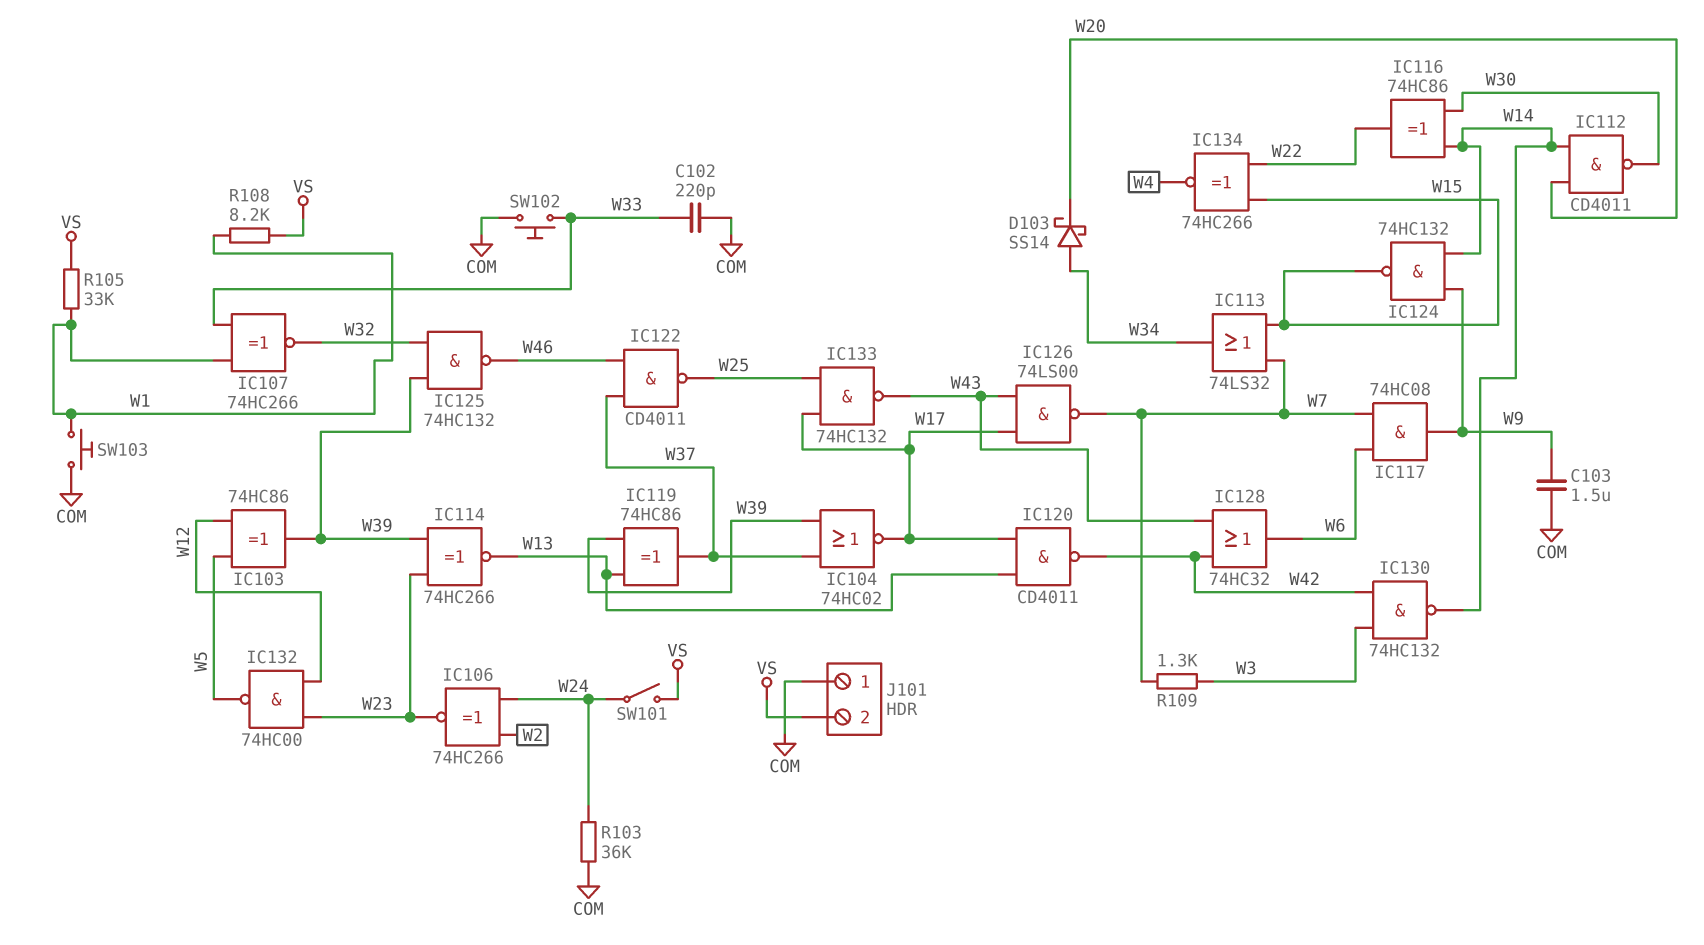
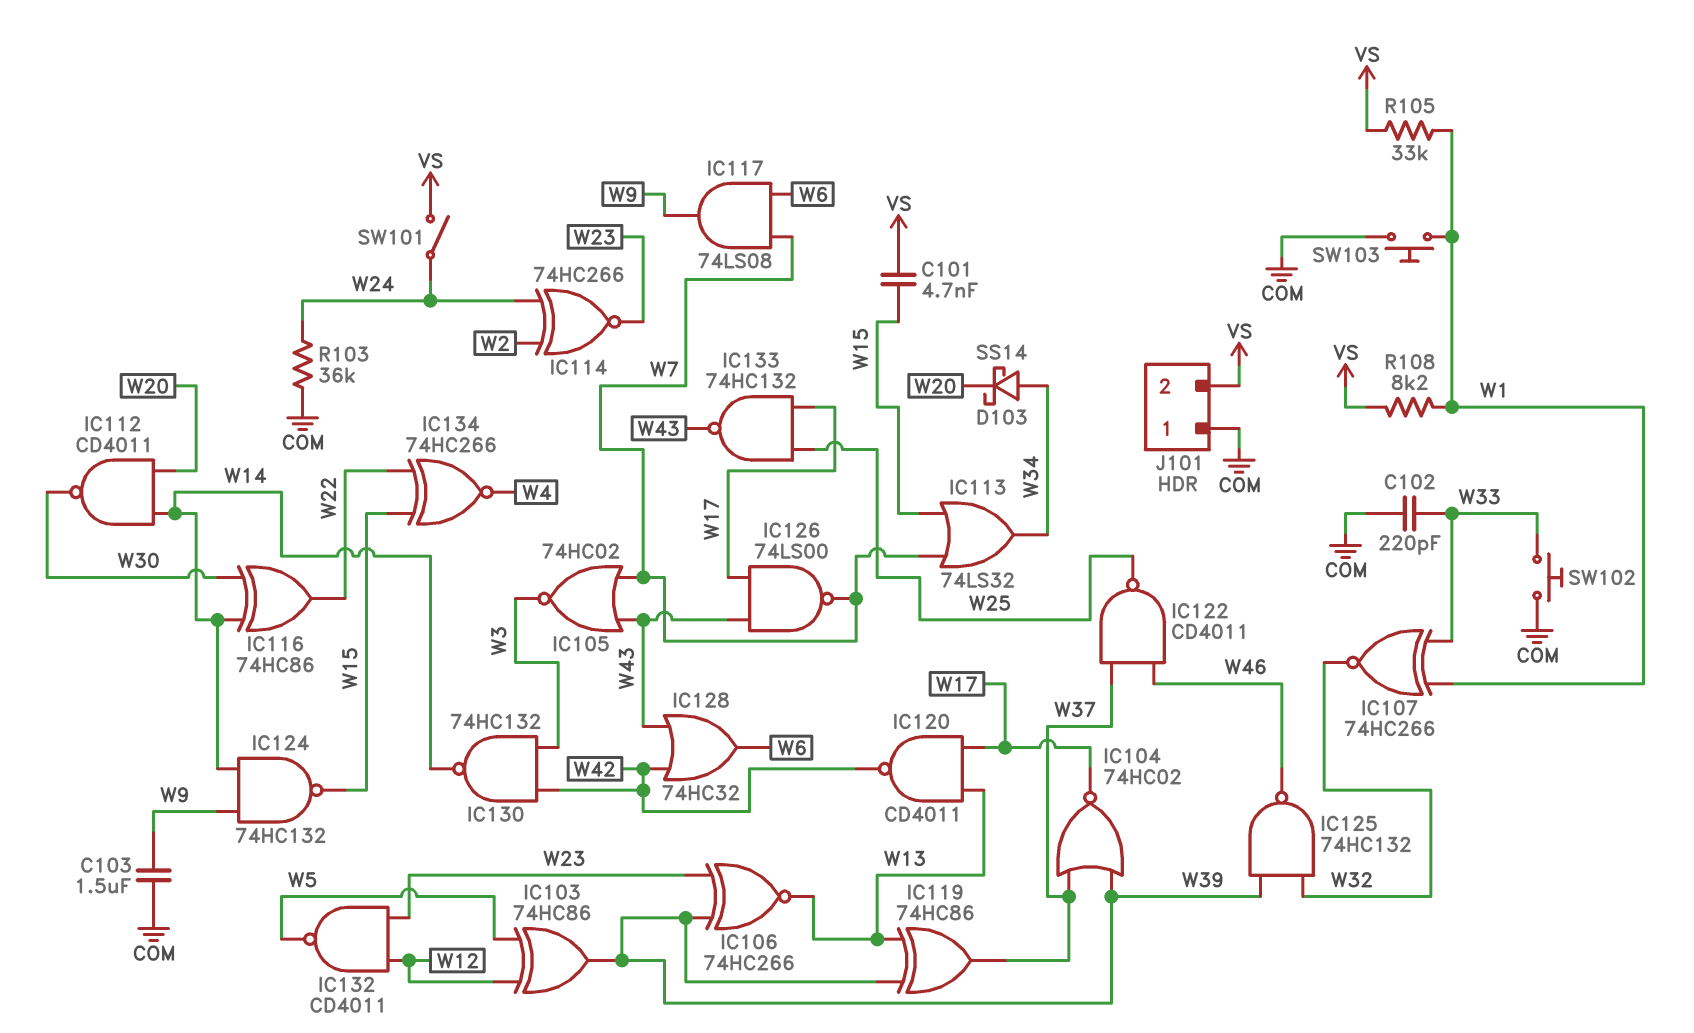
C101: none -> 4.7nF (VS, W15)
IC105: none -> NOR 74HC02 (in W7, in W43, out W3)
IC106: XNOR 74HC266 (in W2, in W24, out W23) -> XNOR 74HC266 (in W23, in W39, out W13)
IC114: XNOR 74HC266 (in W23, in W39, out W13) -> XNOR 74HC266 (in W2, in W24, out W23)
IC117: AND 74HC08 (in W6, in W7, out W9) -> AND 74LS08 (in W6, in W7, out W9)
IC132: NAND 74HC00 (in W12, in W23, out W5) -> NAND CD4011 (in W12, in W23, out W5)
R109: 1.3k (W3, W7) -> none

